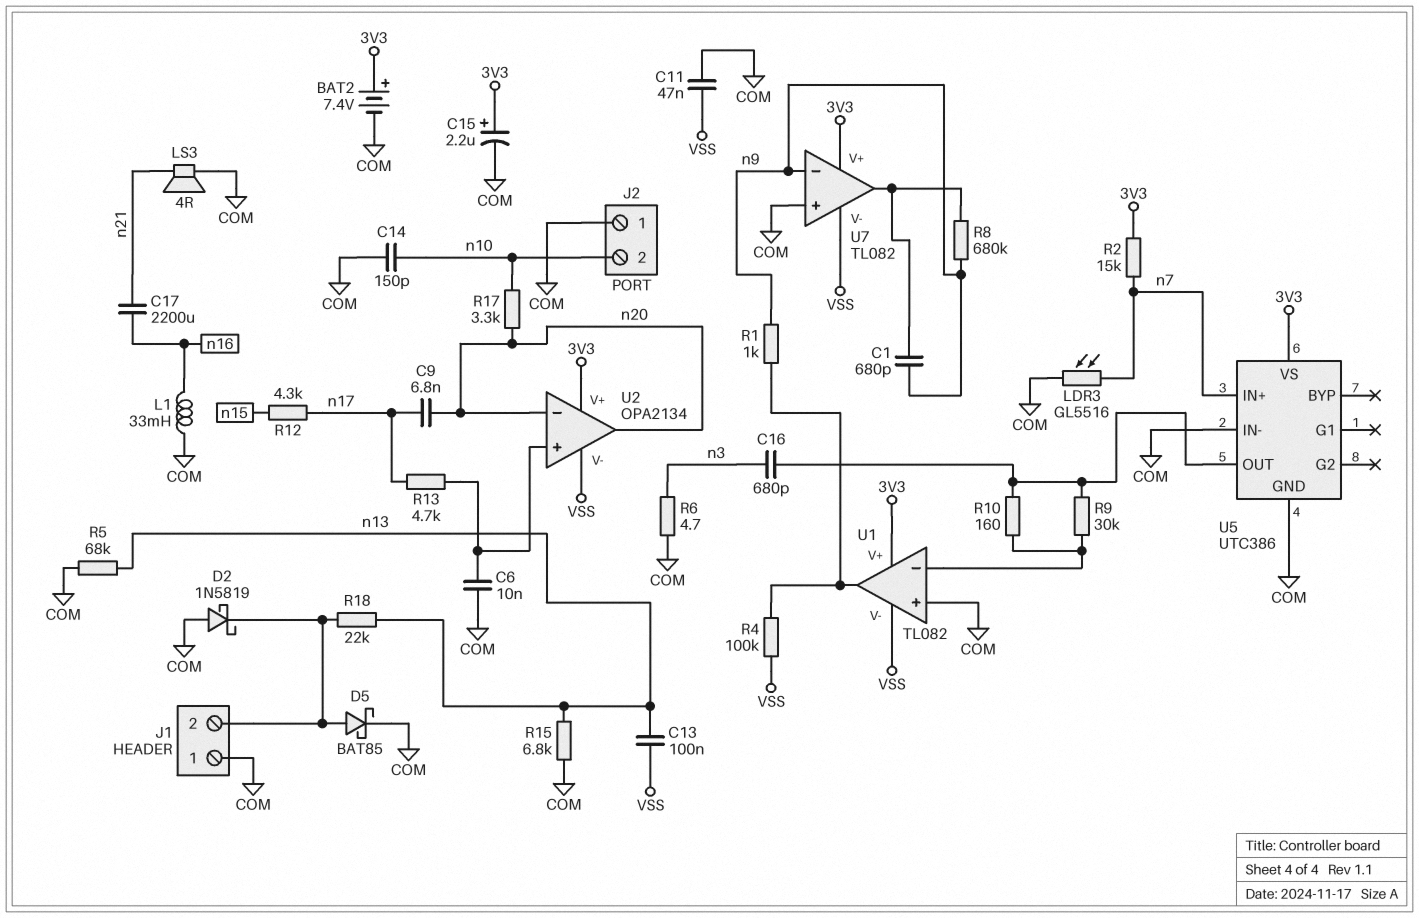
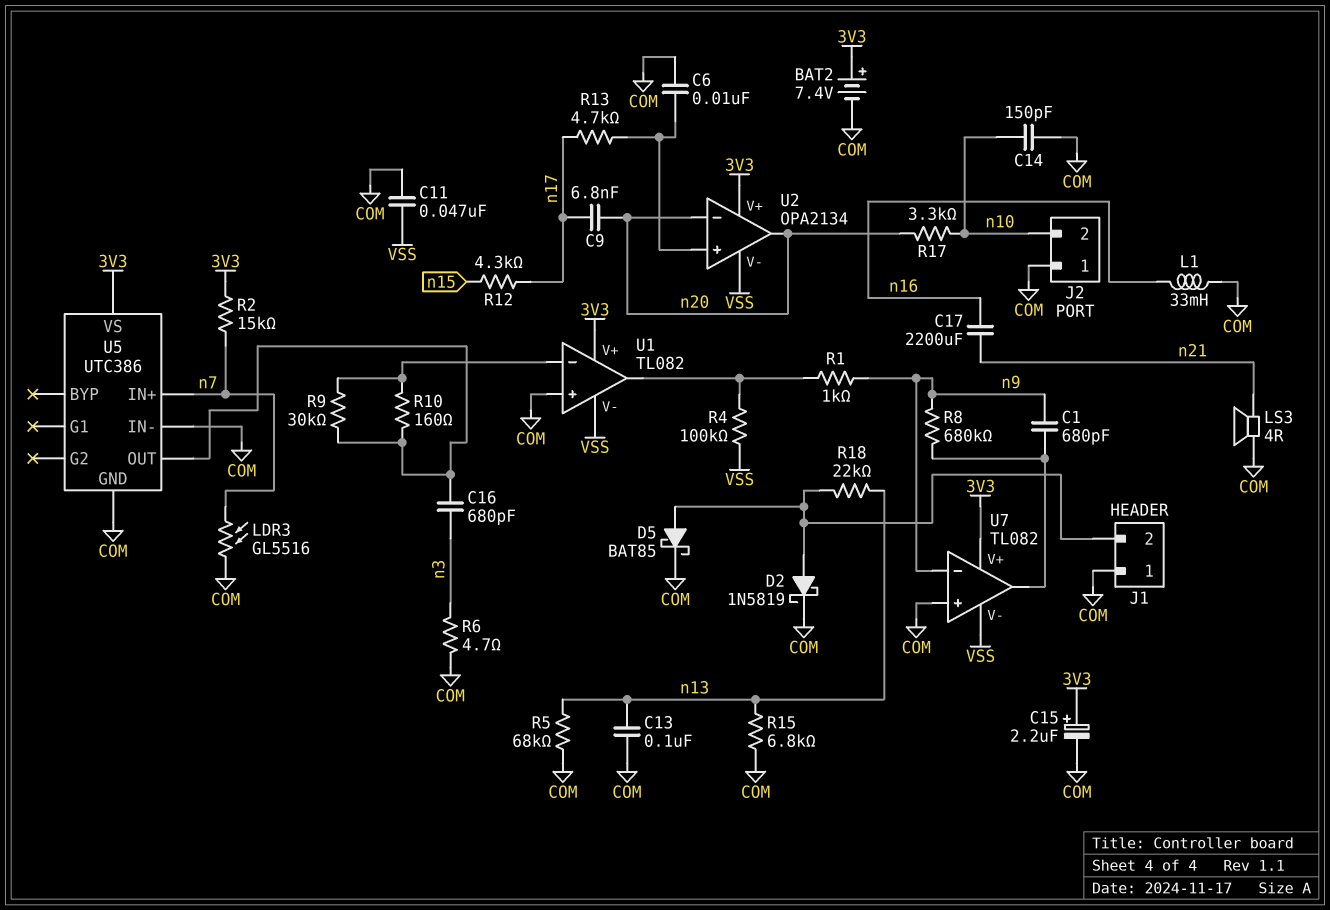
C13: 100nF (VSS, n13) -> 100nF (COM, n13)
D2: schottky 1N5819 (A COM, K J1/2) -> schottky 1N5819 (A J1/2, K COM)

